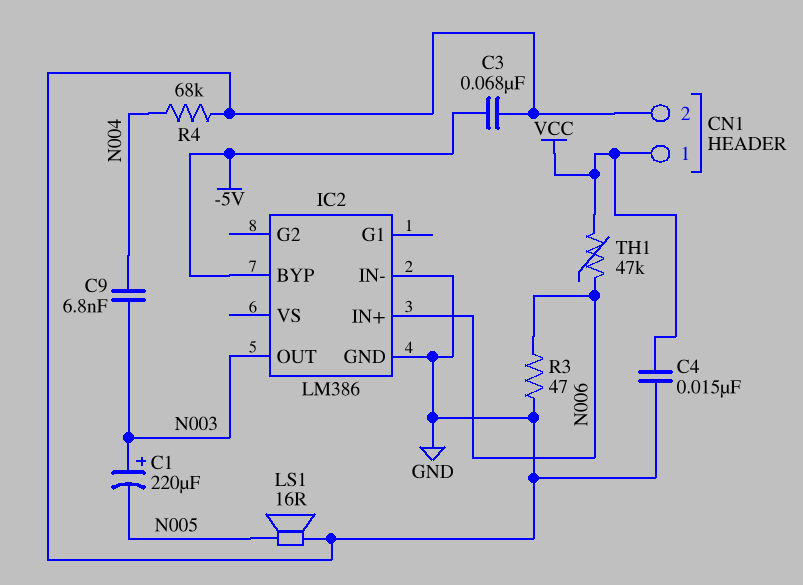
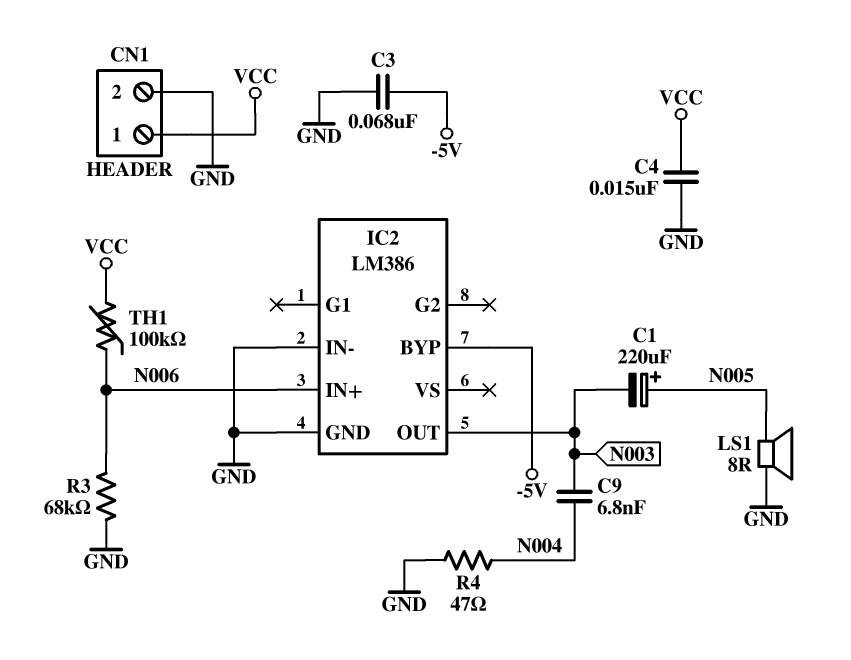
C1: 220uF (plus N003, minus N005) -> 220uF (plus N005, minus N003)
LS1: speaker 16R (GND, N005) -> speaker 8R (GND, N005)
R3: 47 (GND, N006) -> 68k (GND, N006)
R4: 68k (GND, N004) -> 47 (GND, N004)
TH1: 47k (N006, VCC) -> 100k (N006, VCC)

